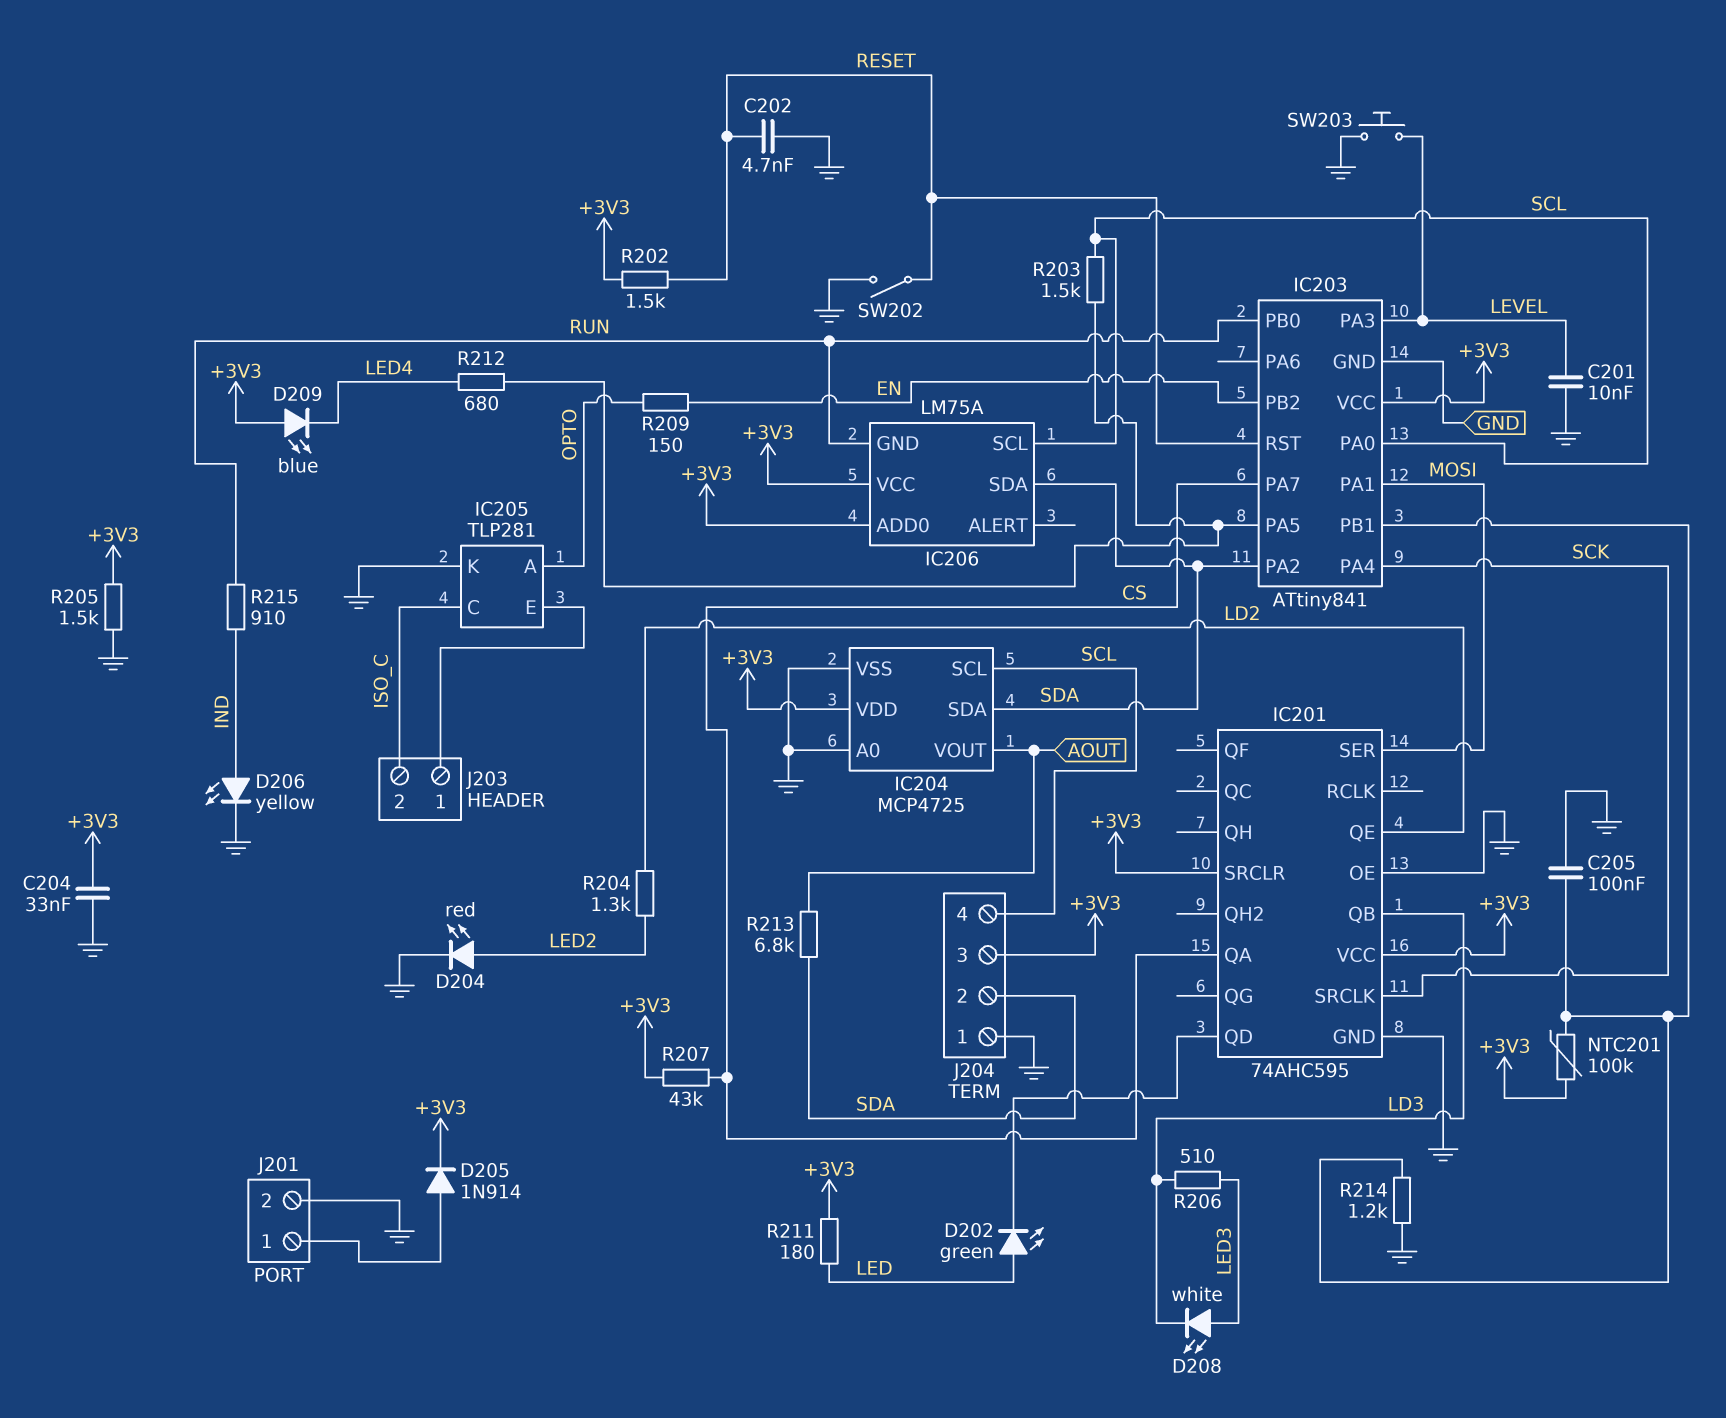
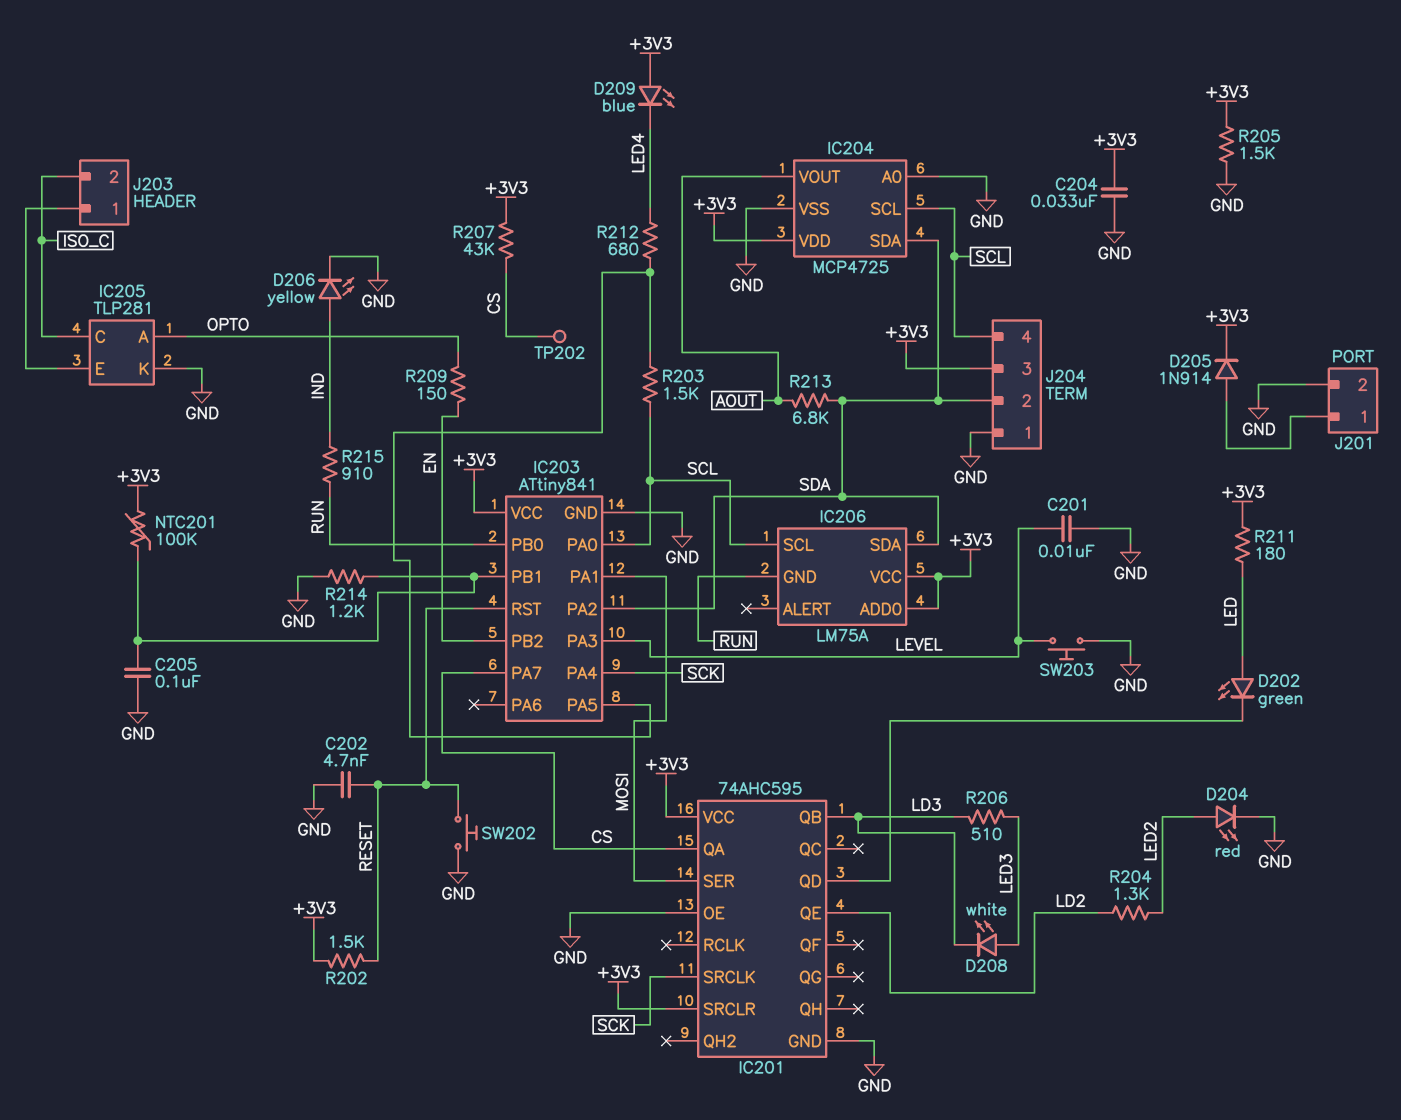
SW202: switch (GND, RESET) -> button (GND, RESET)
TP202: none -> test point (CS)

